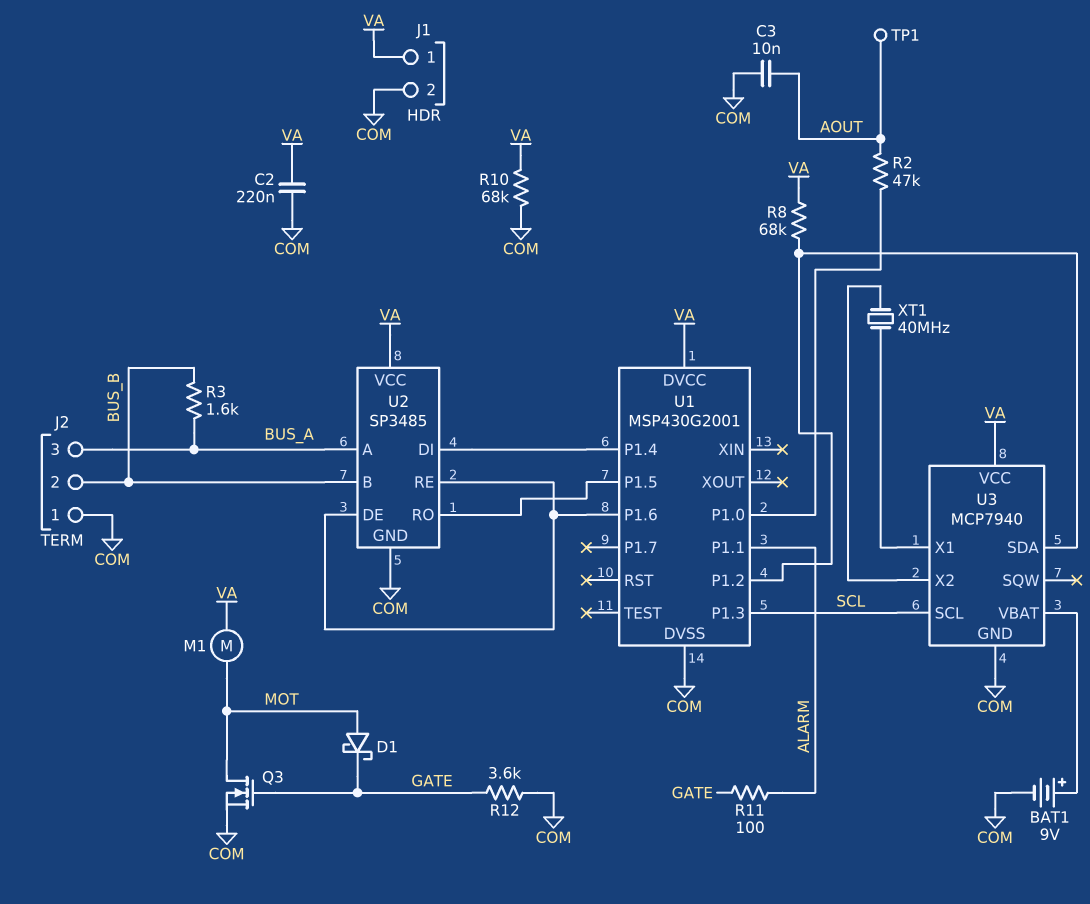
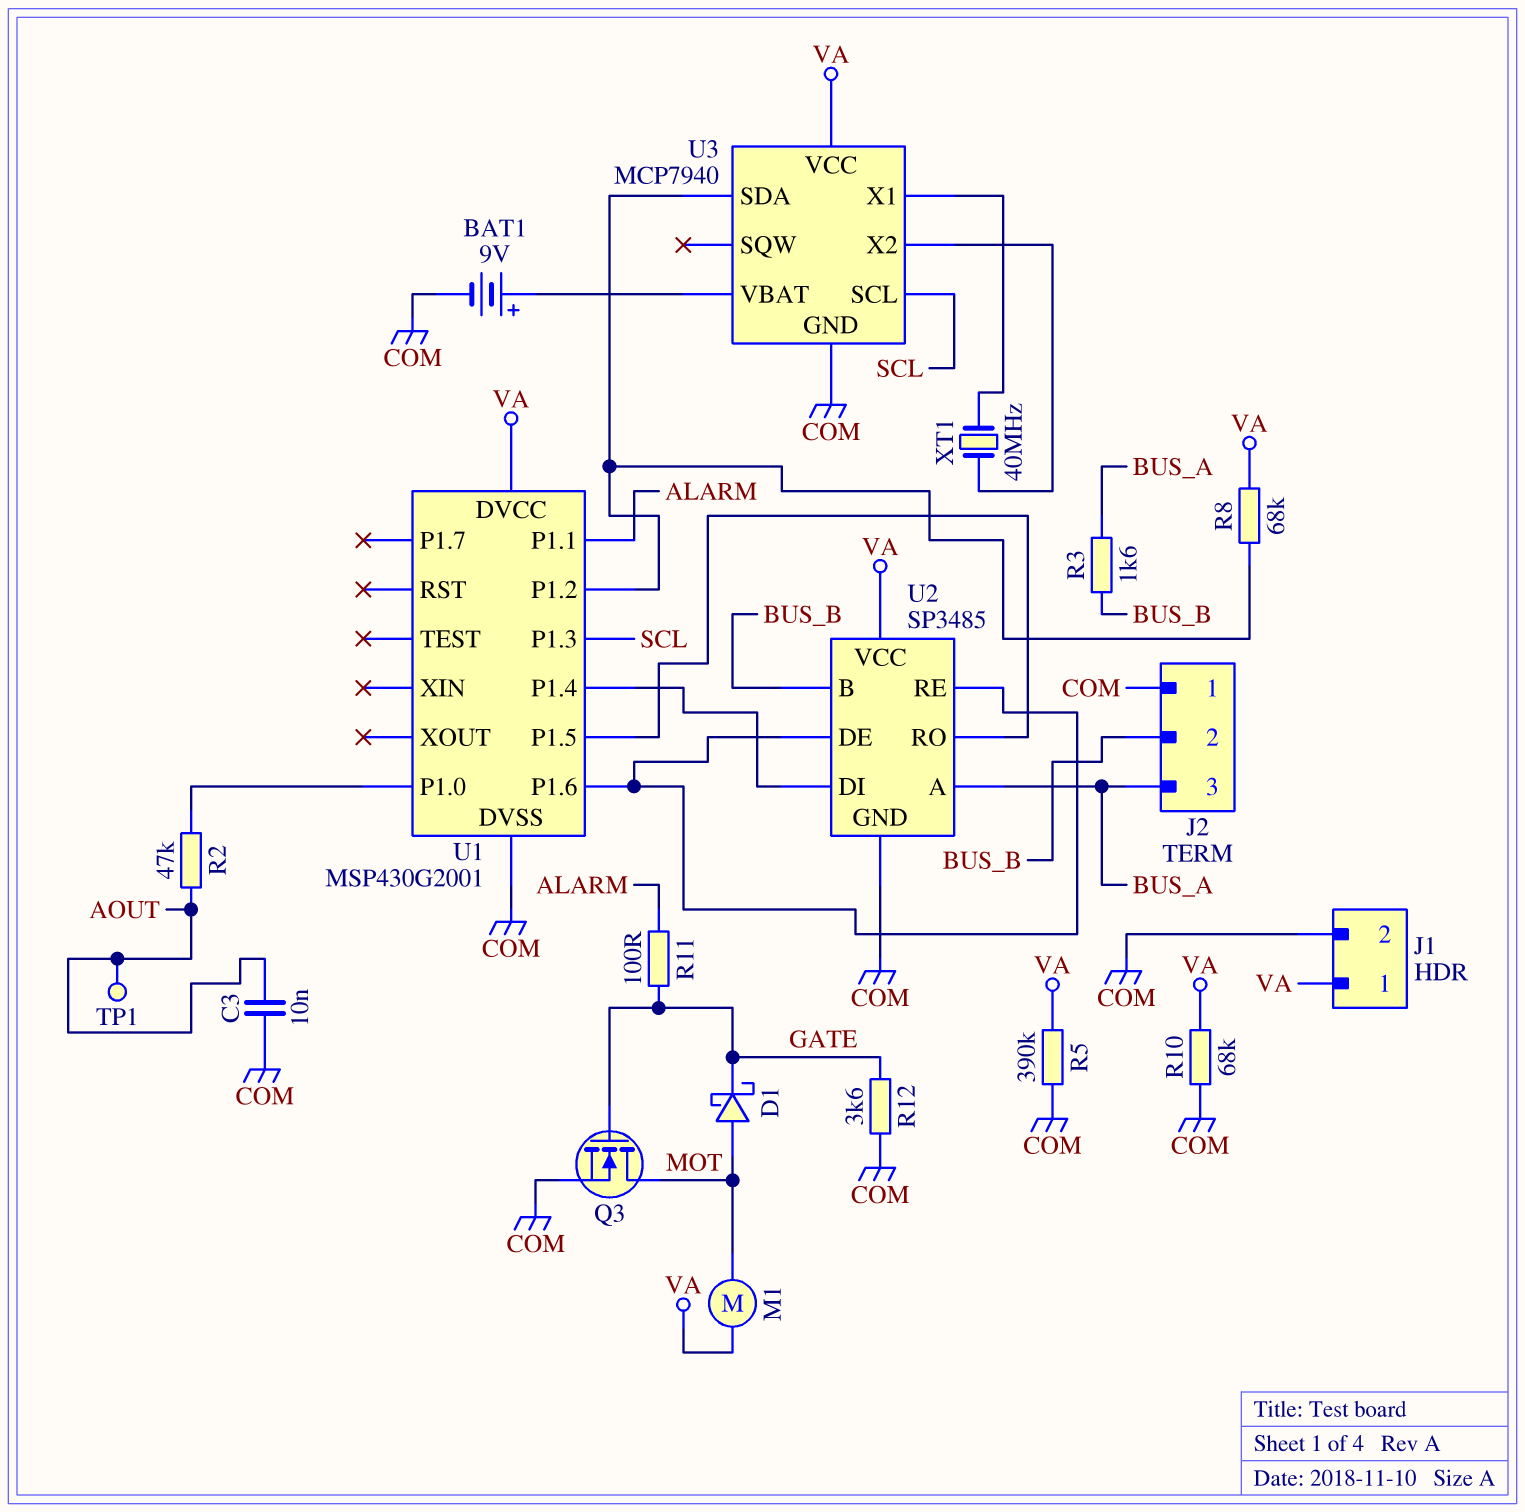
C2: 220nF (COM, VA) -> none
R5: none -> 390k (COM, VA)

